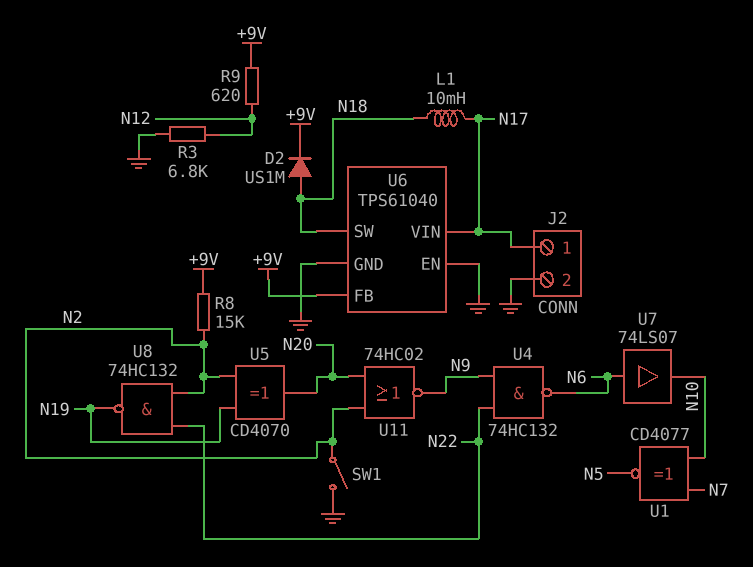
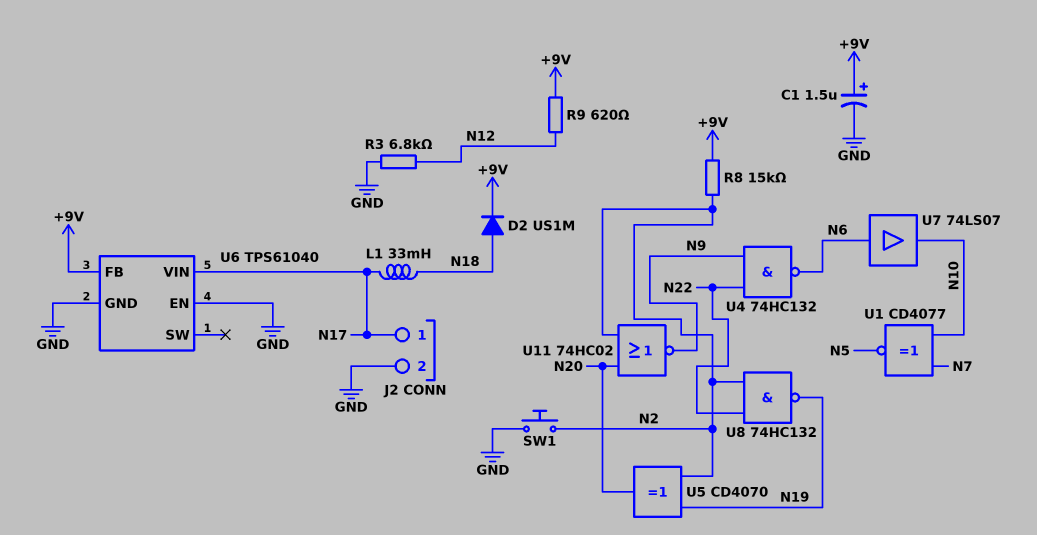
C1: none -> 1.5uF (plus +9V, minus GND)
L1: 10mH (N17, N18) -> 33mH (N17, N18)
SW1: switch (GND, N2) -> button (GND, N2)
U6 pin SW: N18 -> none

